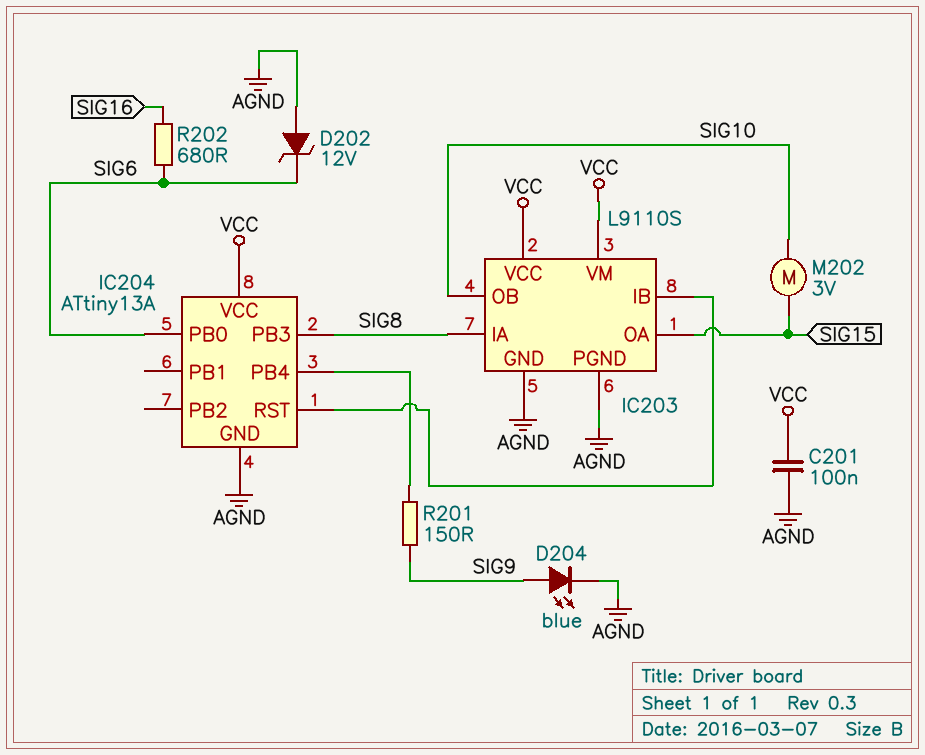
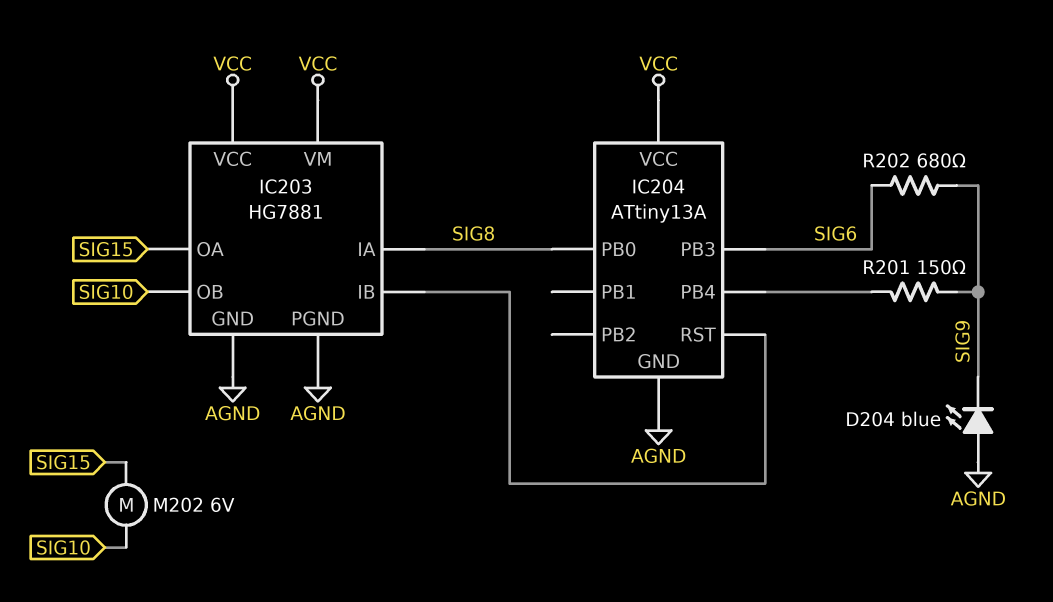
C201: 100nF (AGND, VCC) -> none
D202: zener 12V (A AGND, K SIG6) -> none
D204: LED blue (A SIG9, K AGND) -> LED blue (A AGND, K SIG9)
IC203: L9110S -> HG7881
IC204 pin PB0: SIG6 -> SIG8
IC204 pin PB3: SIG8 -> SIG6
M202: motor 3V (SIG10, SIG15) -> motor 6V (SIG10, SIG15)
R202: 680 (SIG6, SIG16) -> 680 (SIG6, SIG9)

